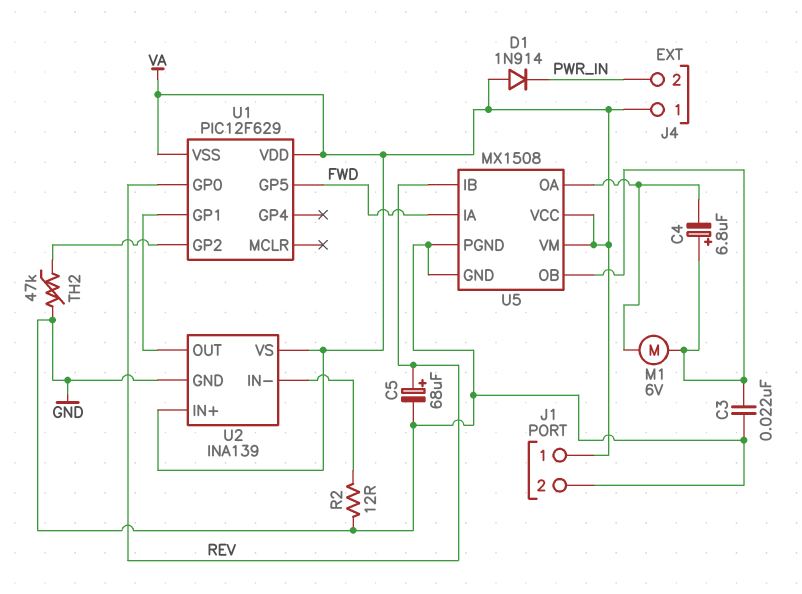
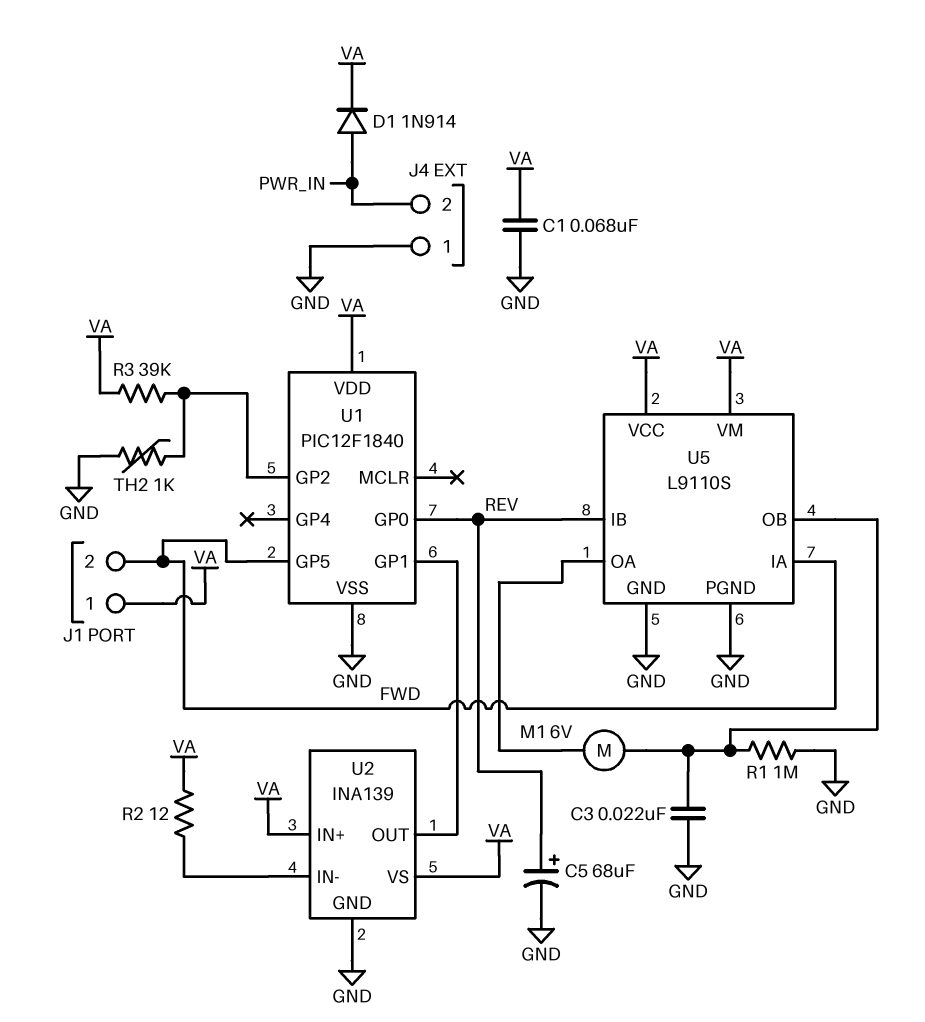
C1: none -> 68nF (GND, VA)
C4: 6.8uF (plus U5/OB, minus U5/OA) -> none
D1: diode 1N914 (A VA, K PWR_IN) -> diode 1N914 (A PWR_IN, K VA)
J1 pin 2: GND -> FWD
J4 pin 1: VA -> GND
R1: none -> 1M (GND, U5/OB)
R2: 12 (GND, U2/IN-) -> 12 (U2/IN-, VA)
R3: none -> 39k (U1/GP2, VA)
TH2: 47k (GND, U1/GP2) -> 1k (GND, U1/GP2)
U1: PIC12F629 -> PIC12F1840
U1 pin VSS: VA -> GND
U5: MX1508 -> L9110S

